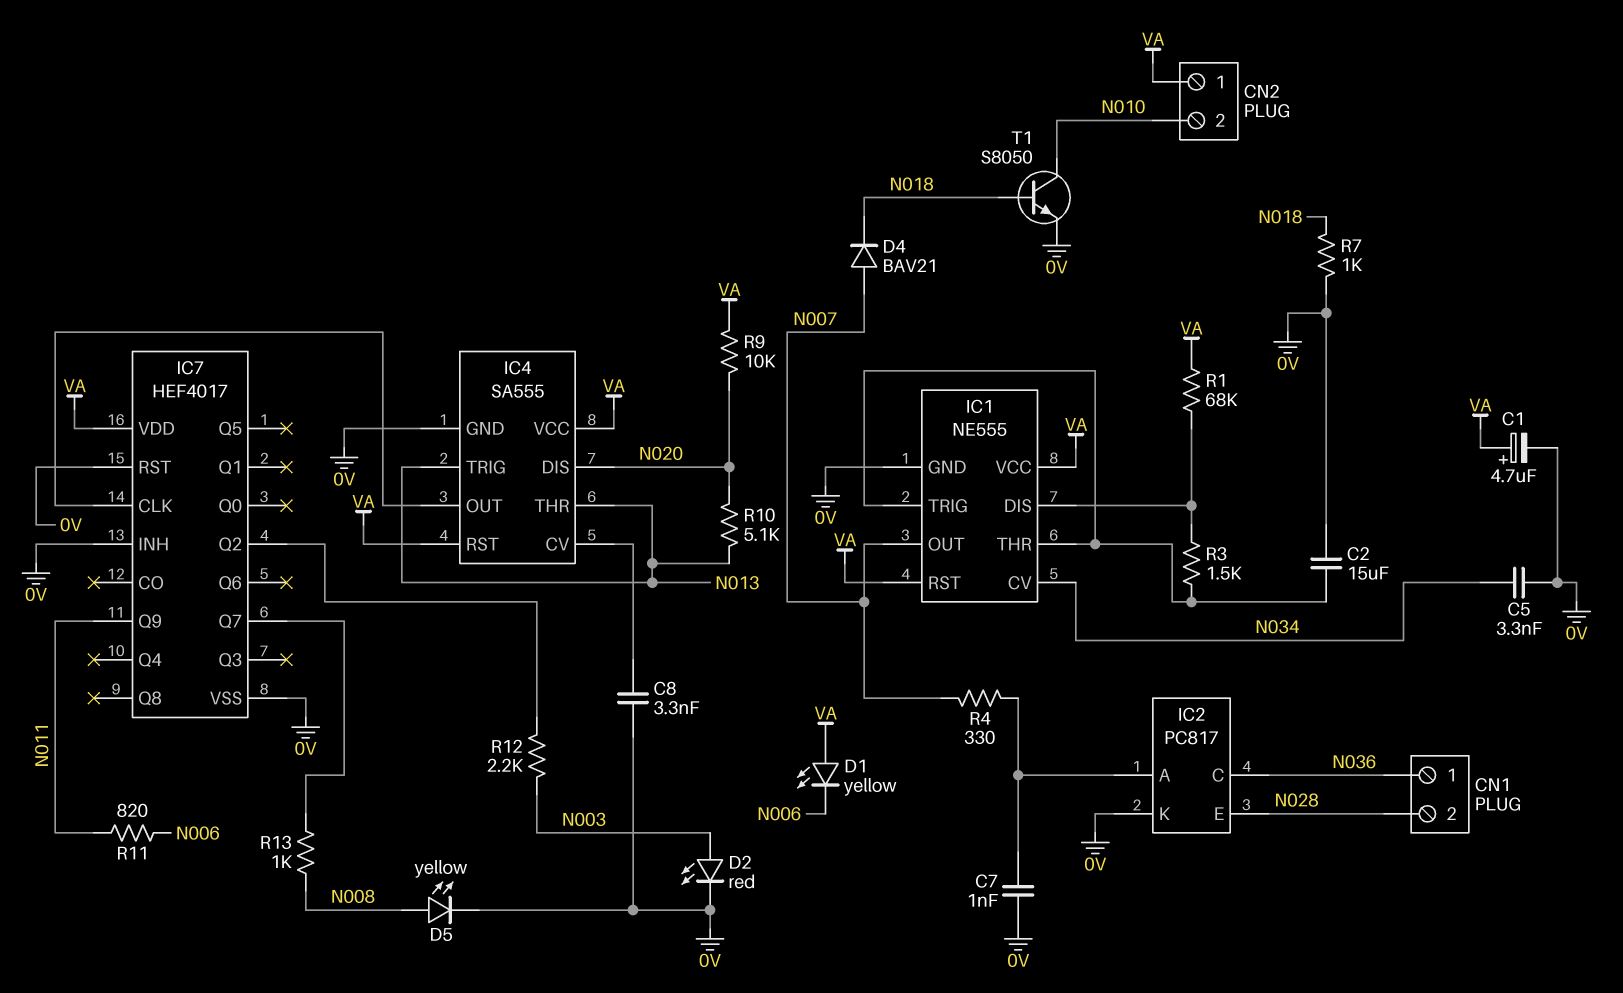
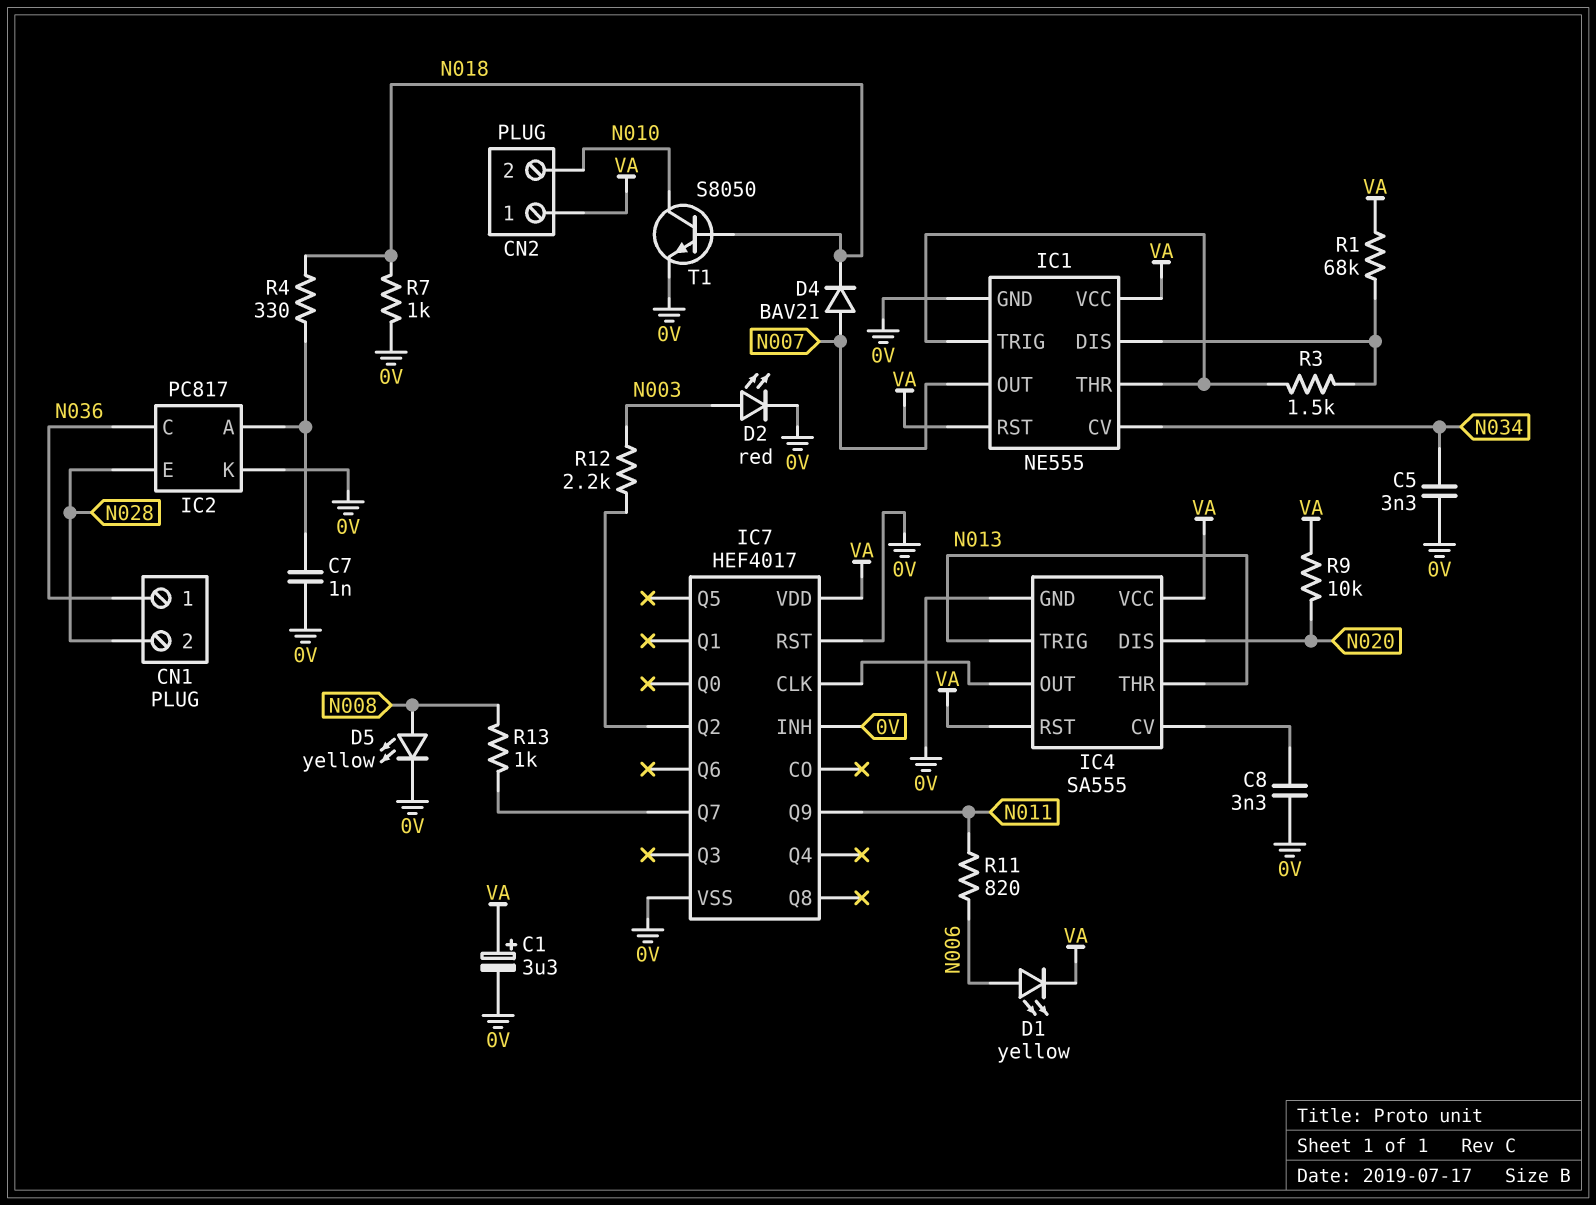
C1: 4.7uF (plus VA, minus 0V) -> 3.3uF (plus VA, minus 0V)
C2: 15uF (0V, IC1/THR) -> none
D1: LED yellow (A VA, K N006) -> LED yellow (A N006, K VA)
R4: 330 (IC2/A, N007) -> 330 (IC2/A, N018)
R10: 5.1k (N013, N020) -> none

